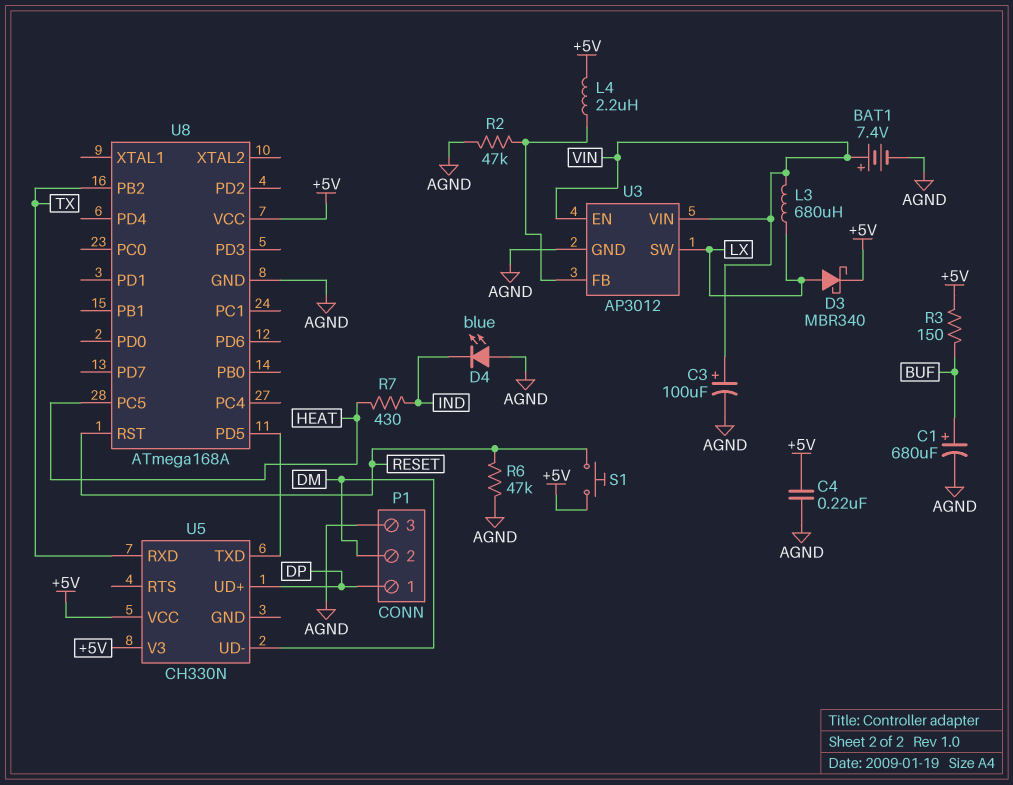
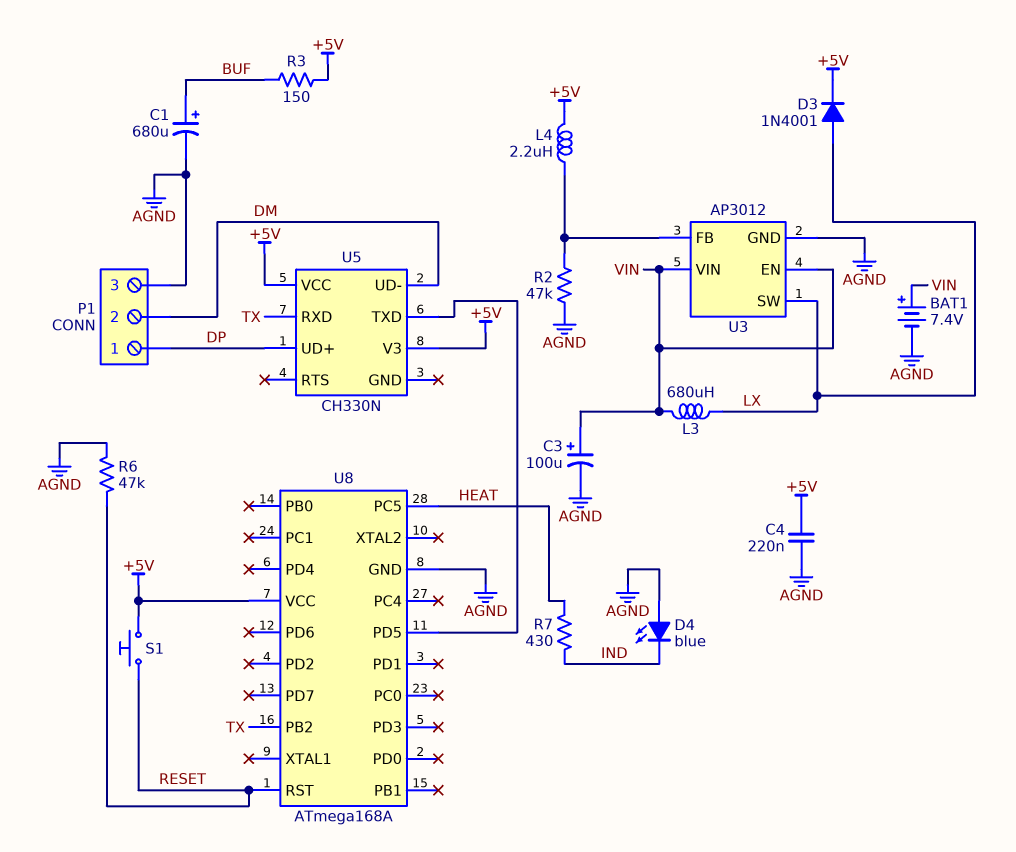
D3: schottky MBR340 (A LX, K +5V) -> diode 1N4001 (A LX, K +5V)

